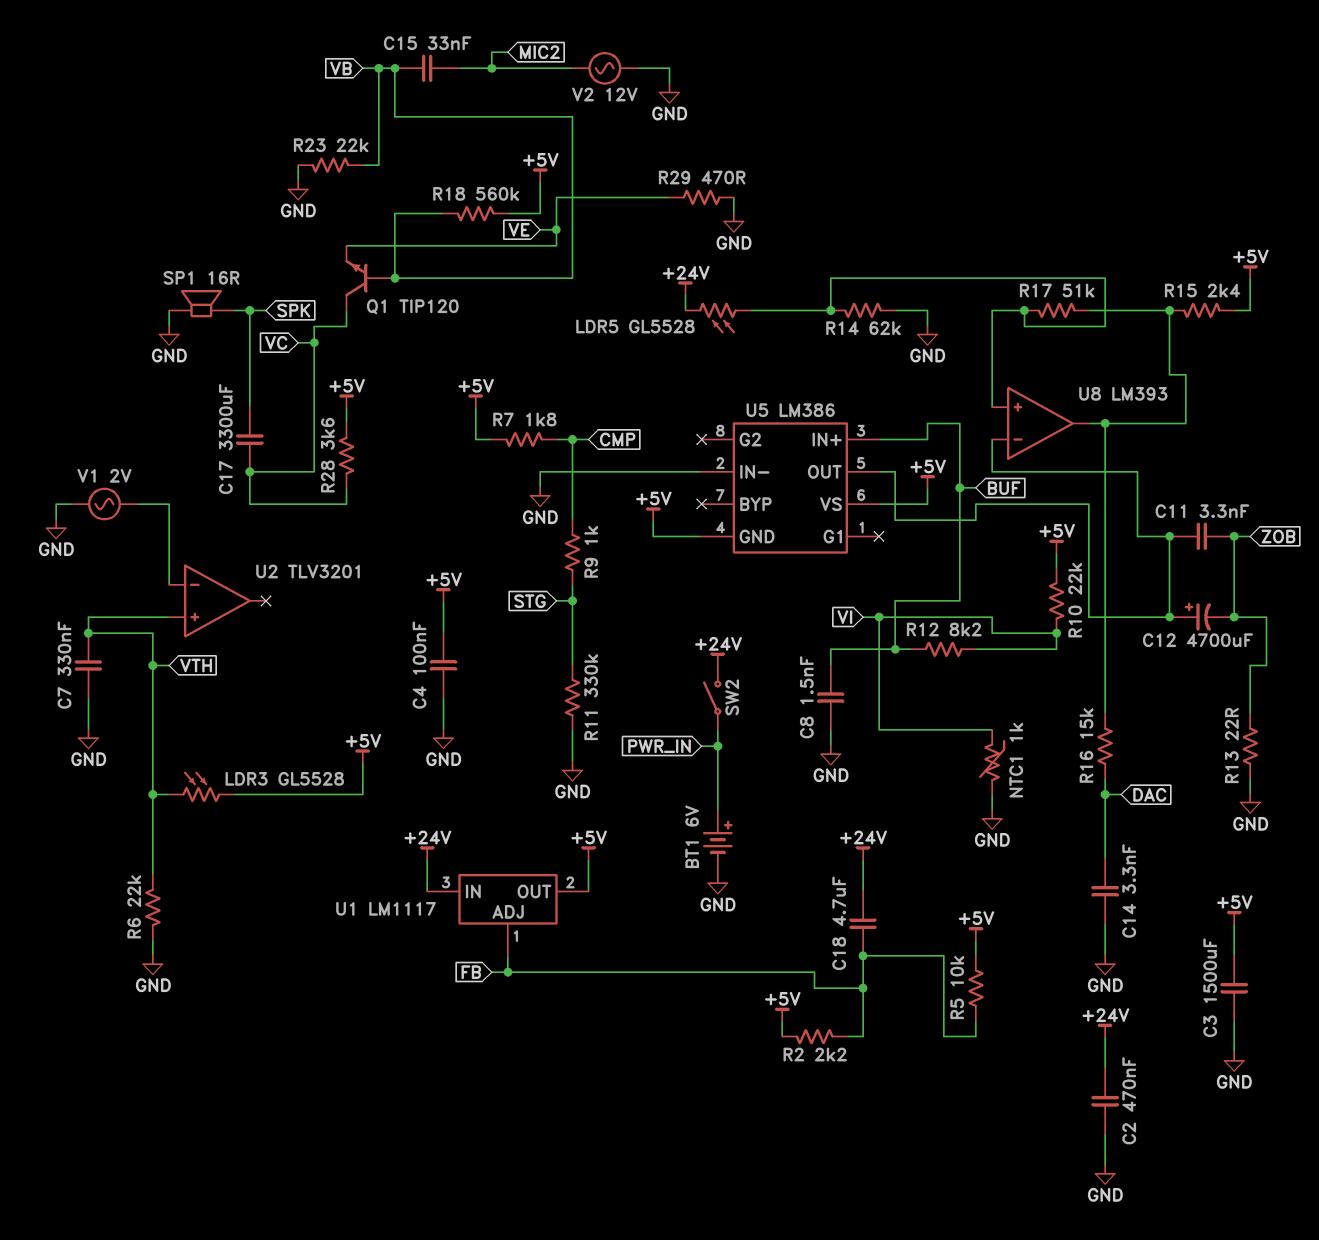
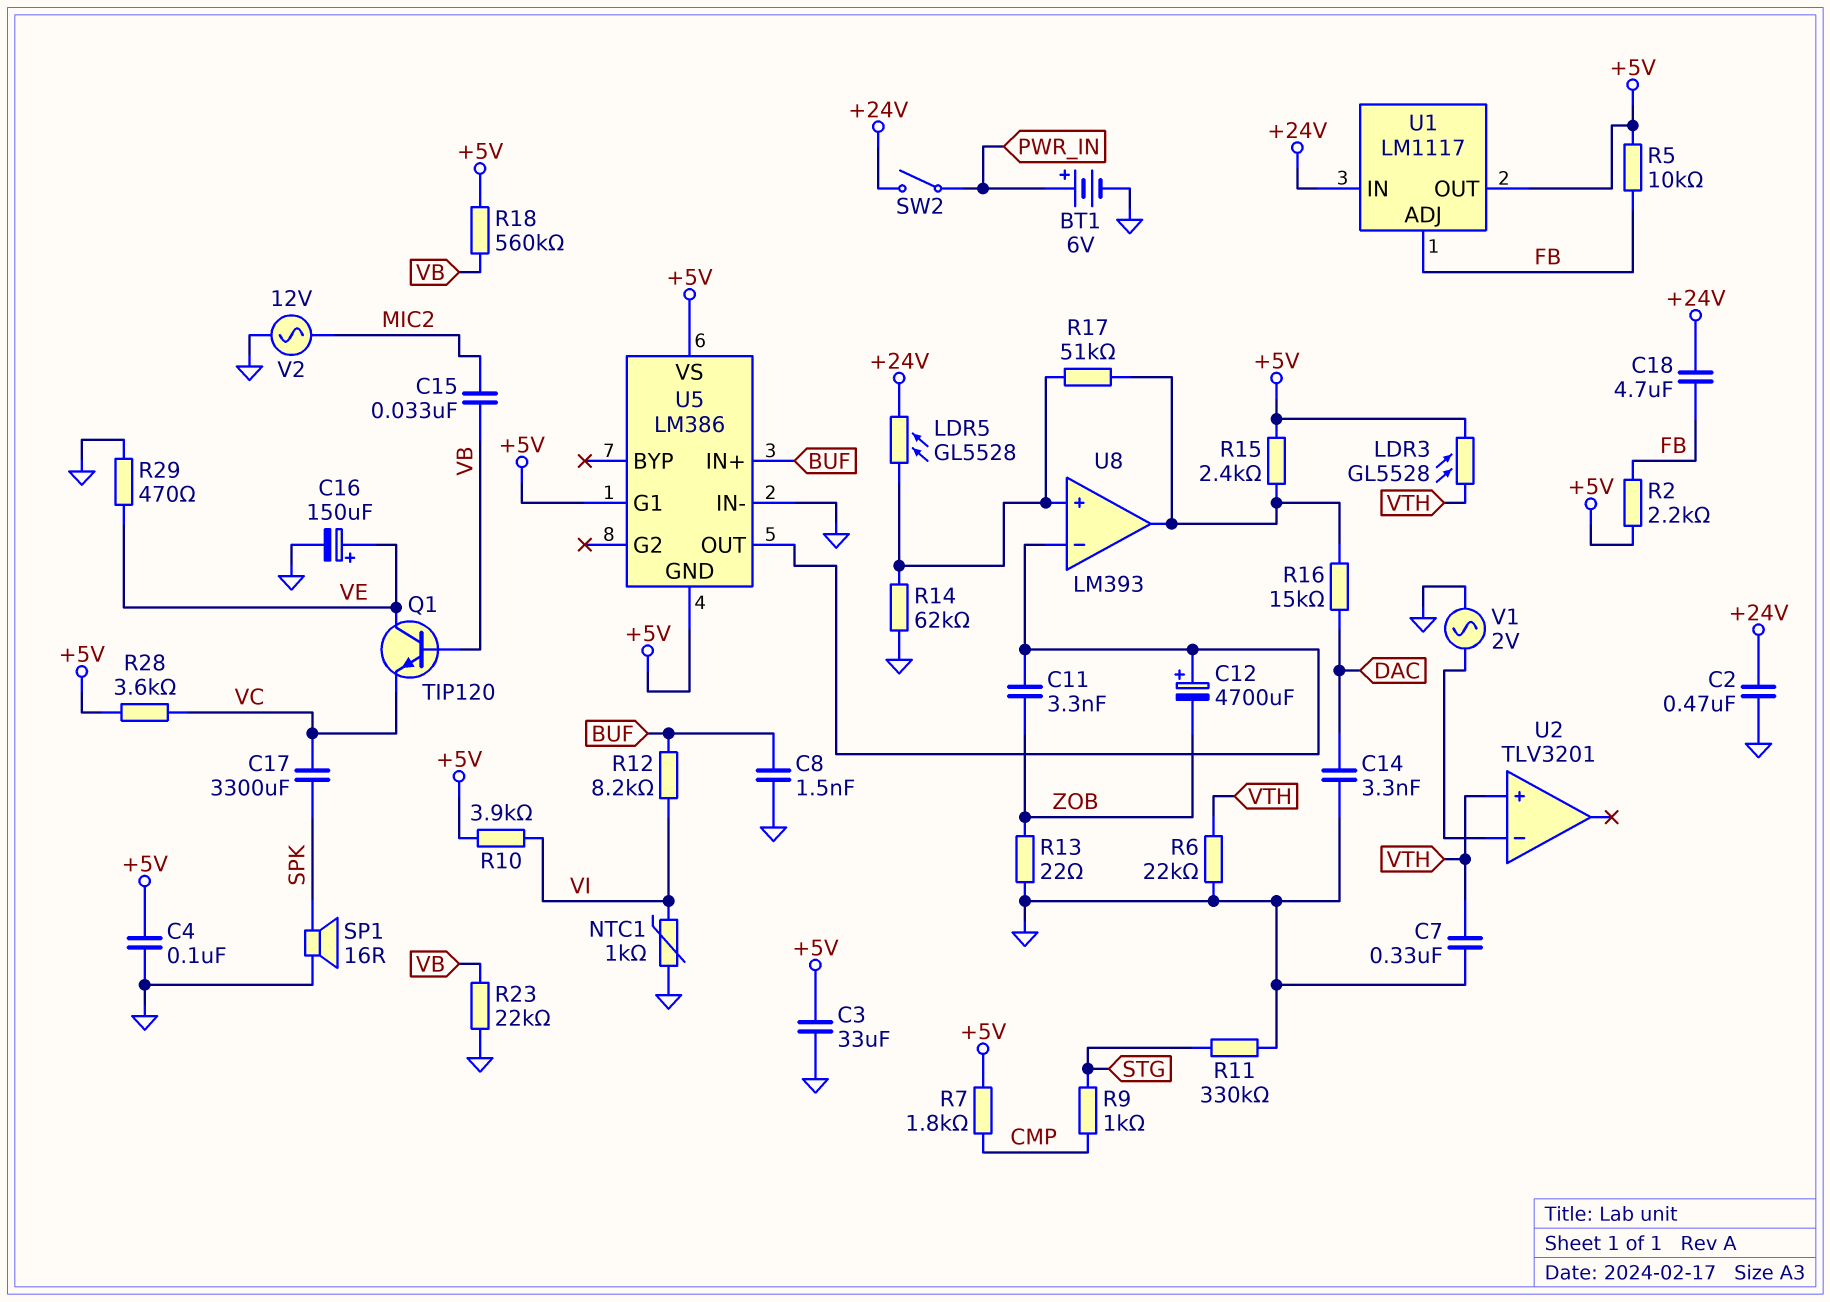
C3: 1500uF (+5V, GND) -> 33uF (+5V, GND)
C16: none -> 150uF (plus VE, minus GND)
Q1: NPN TIP120 (B VB, C VC, E VE) -> NPN TIP120 (B VB, C VE, E VC)
R10: 22k (+5V, VI) -> 3.9k (+5V, VI)
U5 pin G1: none -> +5V

